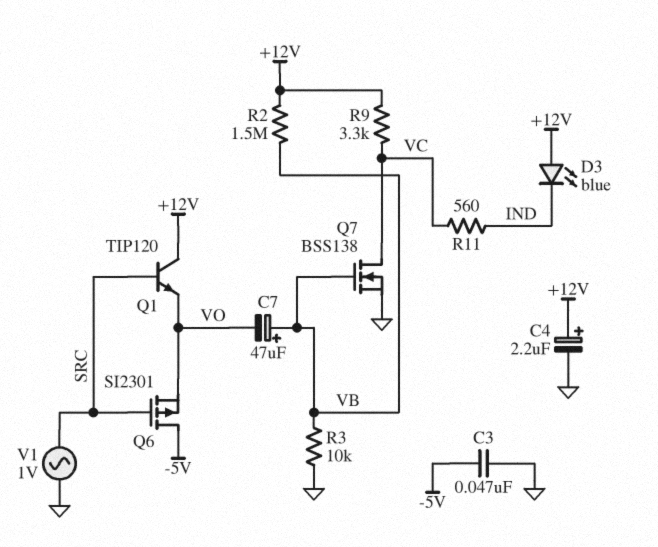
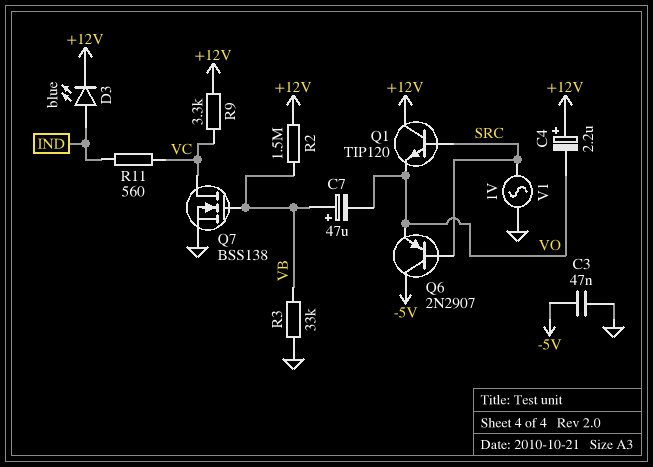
C4: 2.2uF (plus +12V, minus GND) -> 2.2uF (plus +12V, minus VO)
D3: LED blue (A +12V, K IND) -> LED blue (A IND, K +12V)
Q6: PMOS SI2301 (G SRC, D -5V, S VO) -> PNP 2N2907 (B SRC, C -5V, E VO)
R3: 10k (GND, VB) -> 33k (GND, VB)

